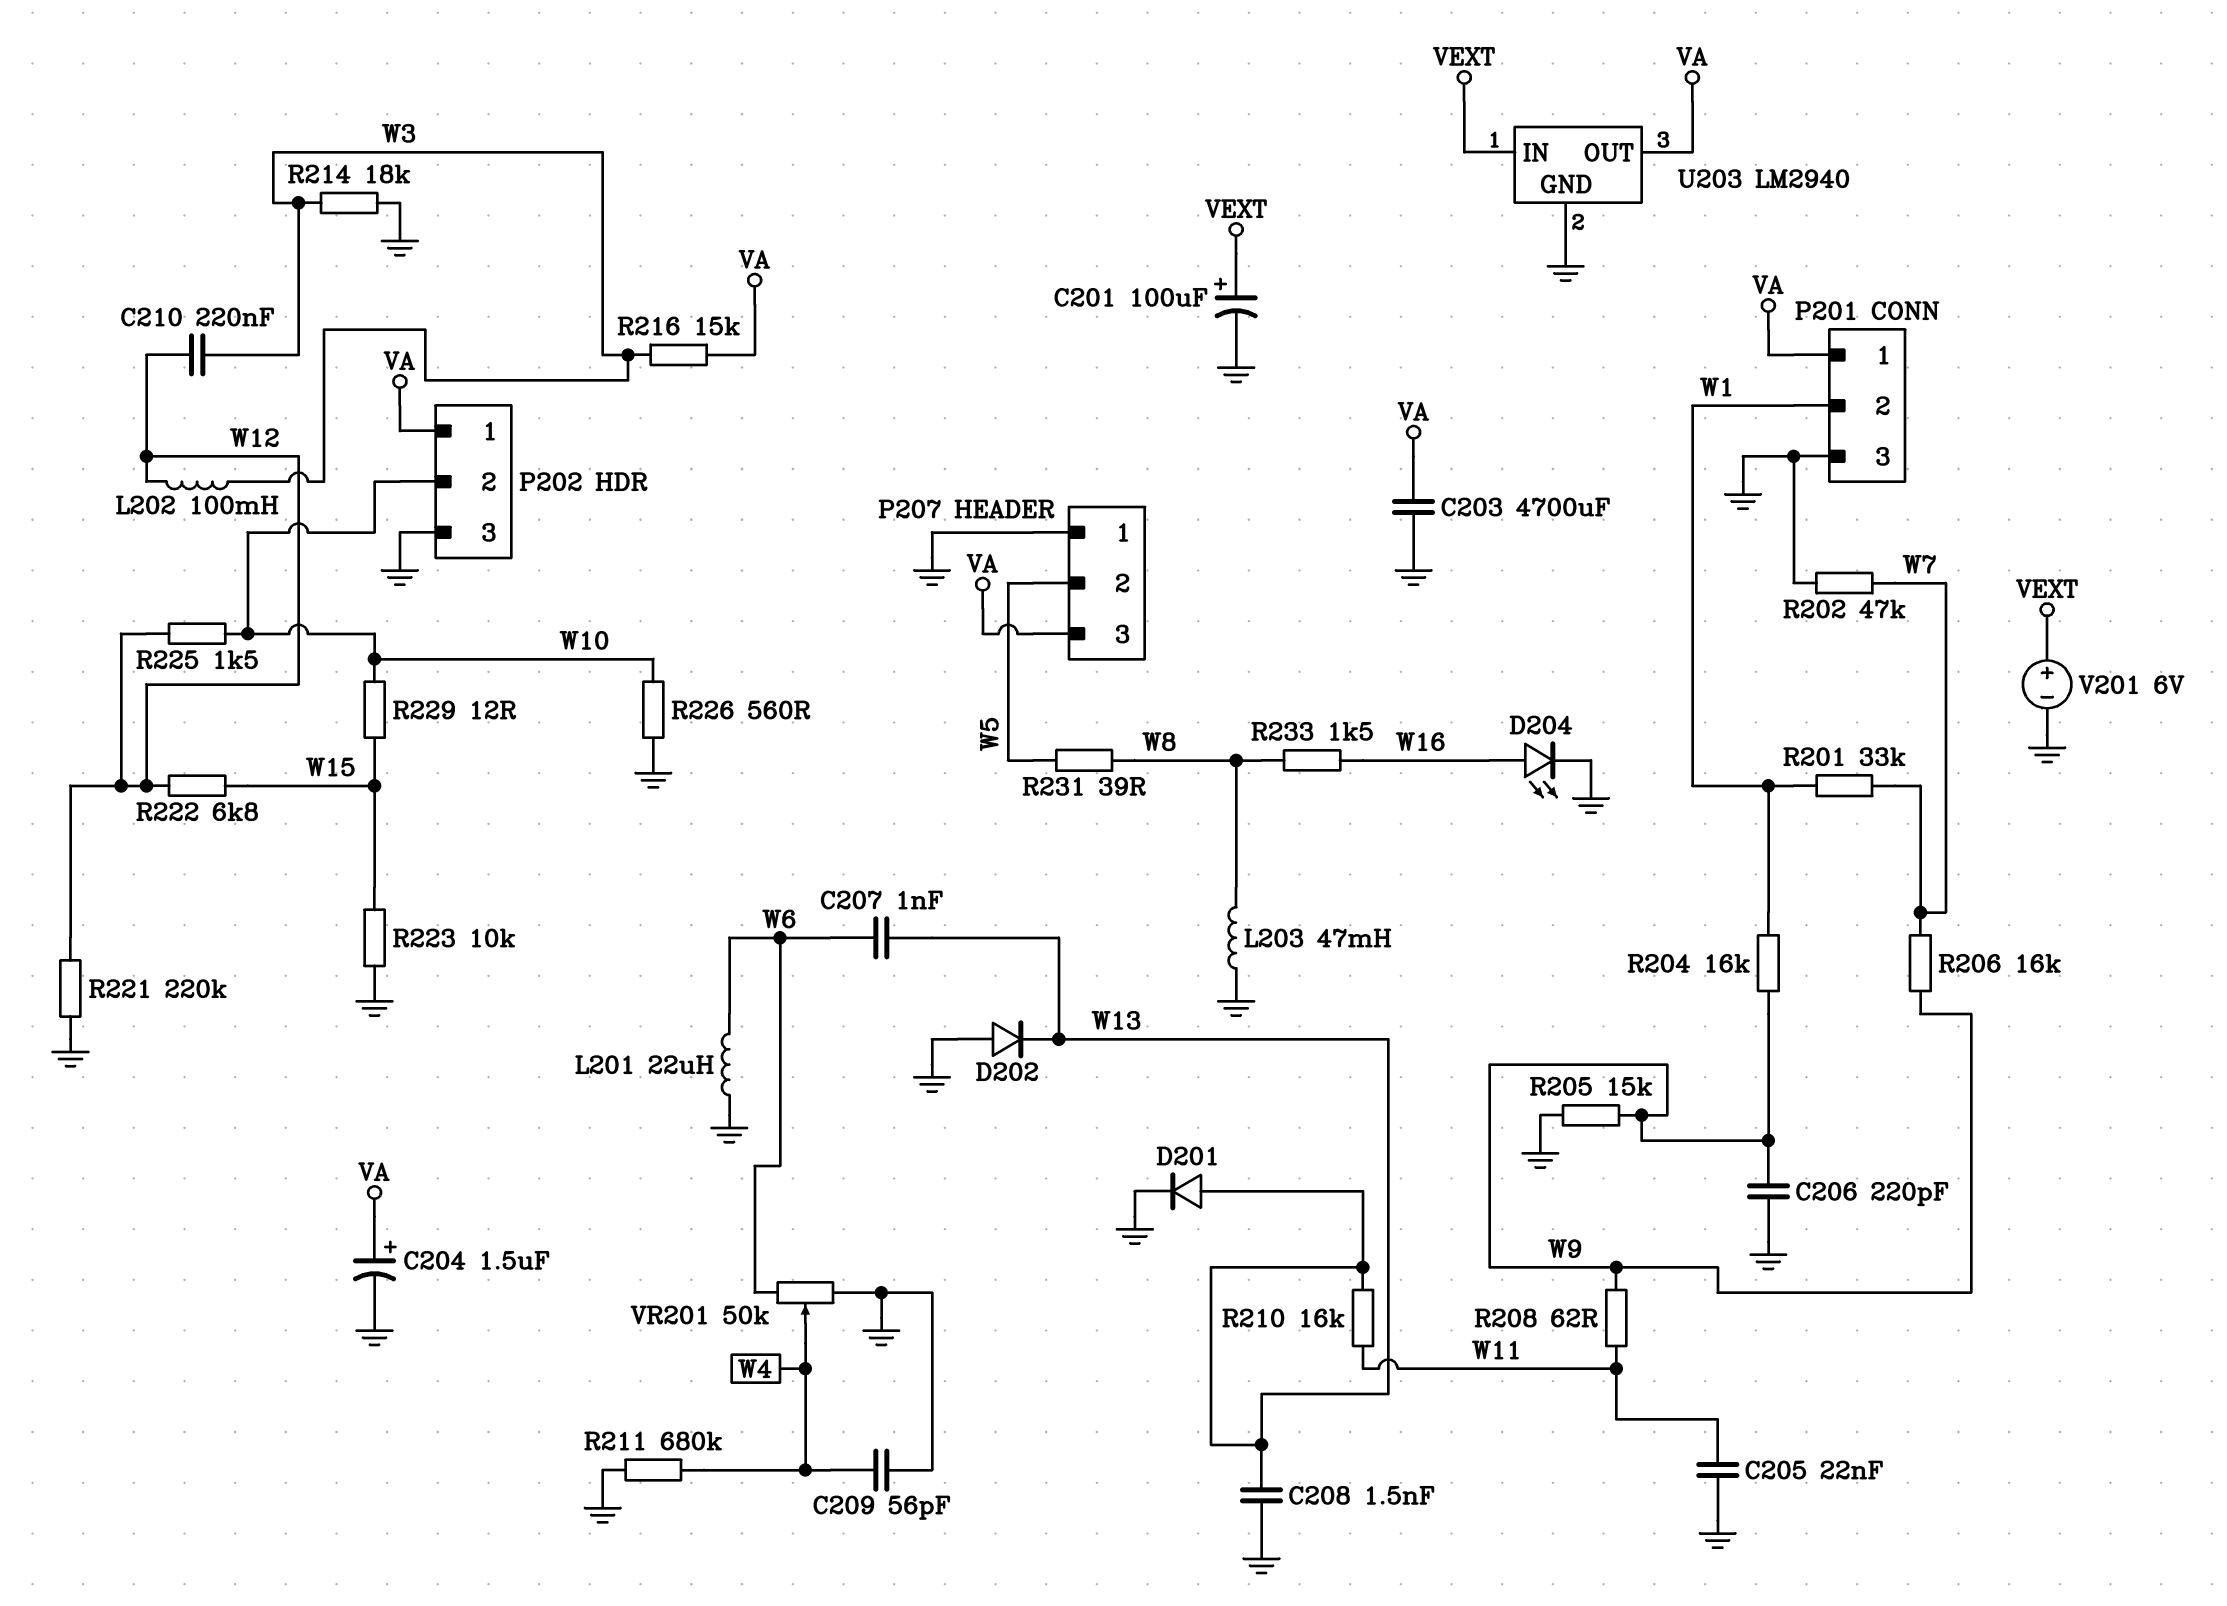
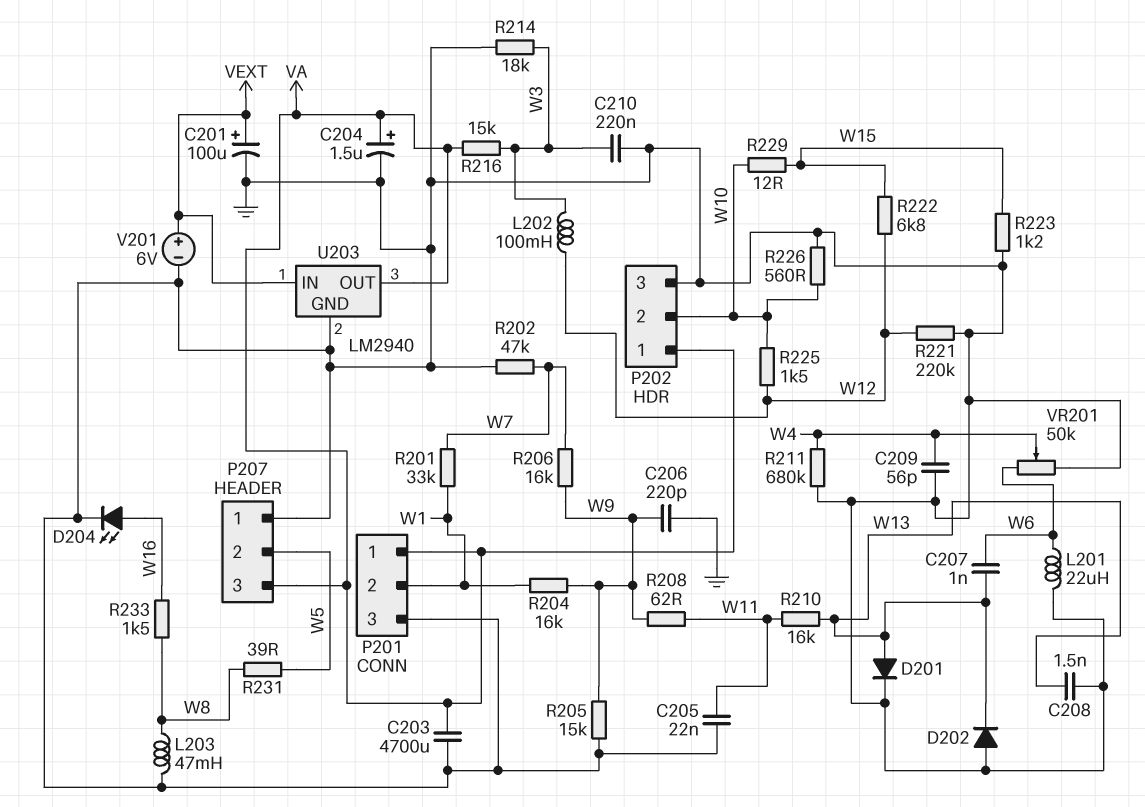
C210: 220nF (W3, W12) -> 220nF (GND, W3)
R223: 10k (GND, W15) -> 1.2k (GND, W15)

